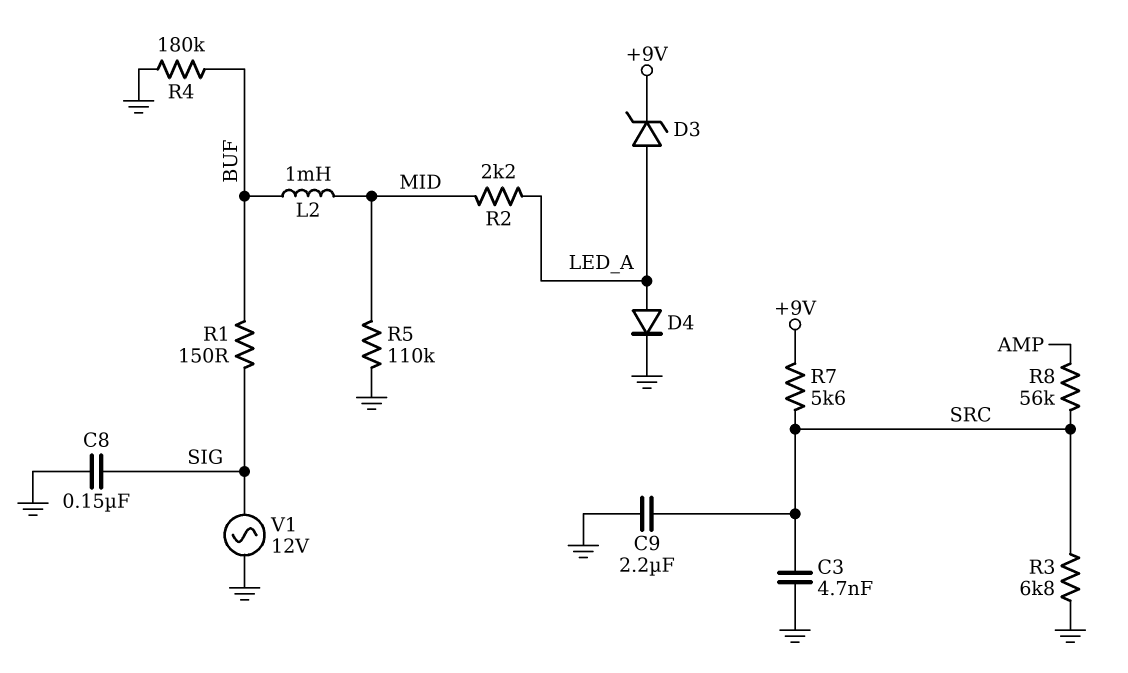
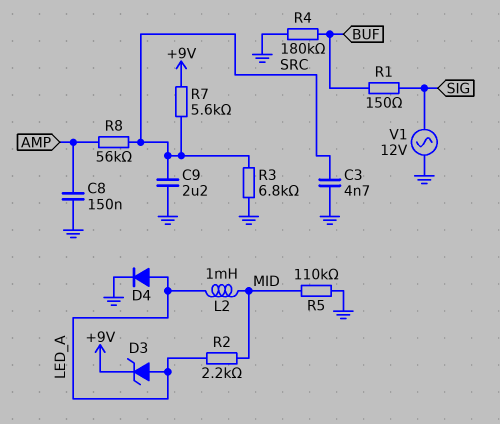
C8: 150nF (GND, SIG) -> 150nF (AMP, GND)
L2: 1mH (BUF, MID) -> 1mH (LED_A, MID)

